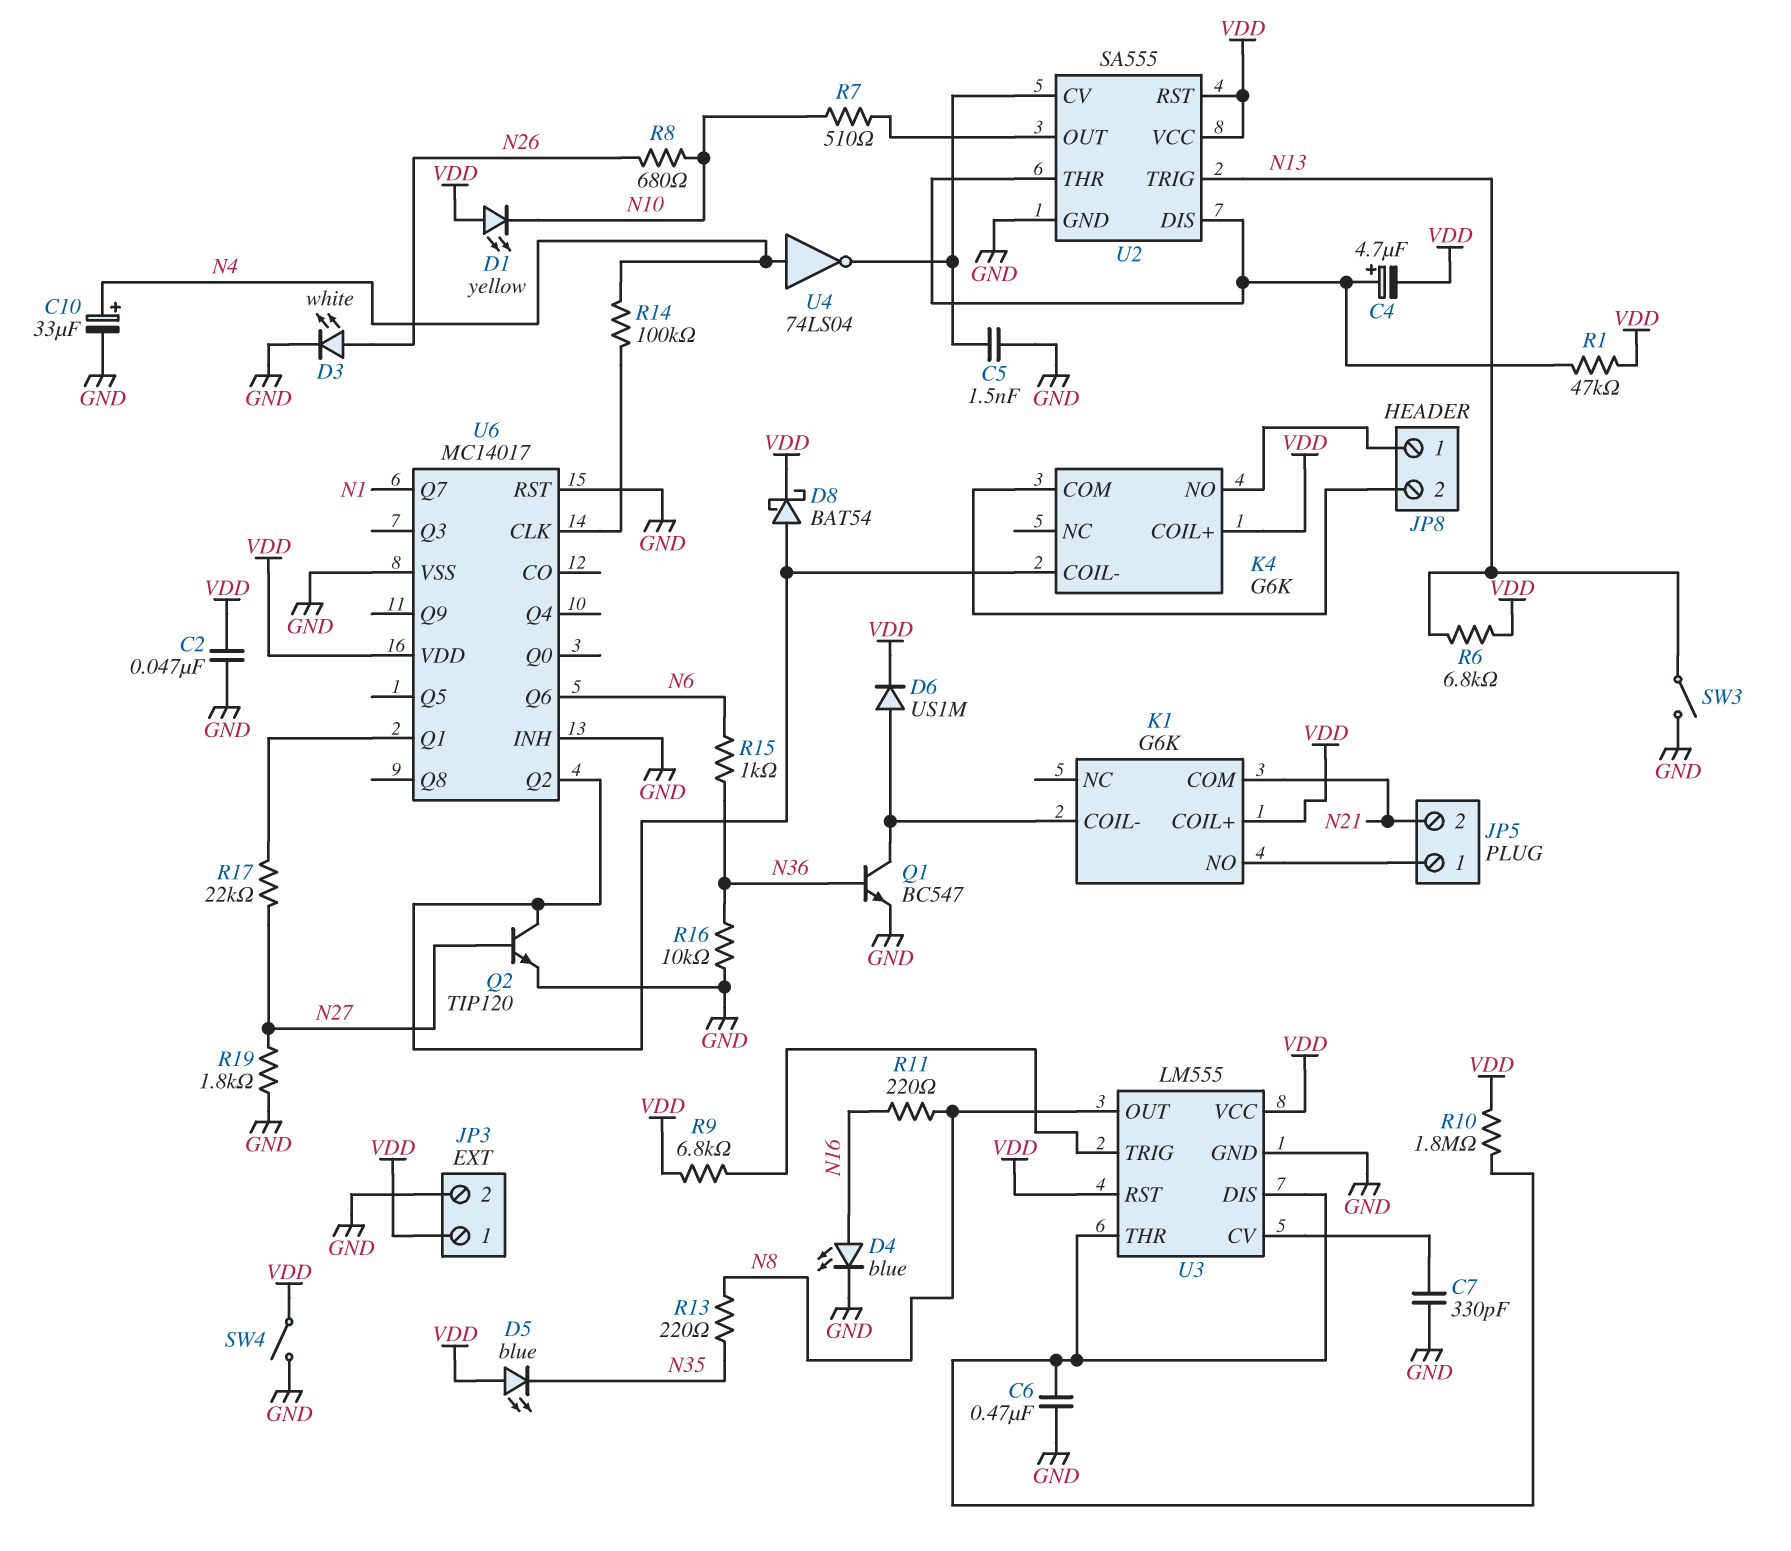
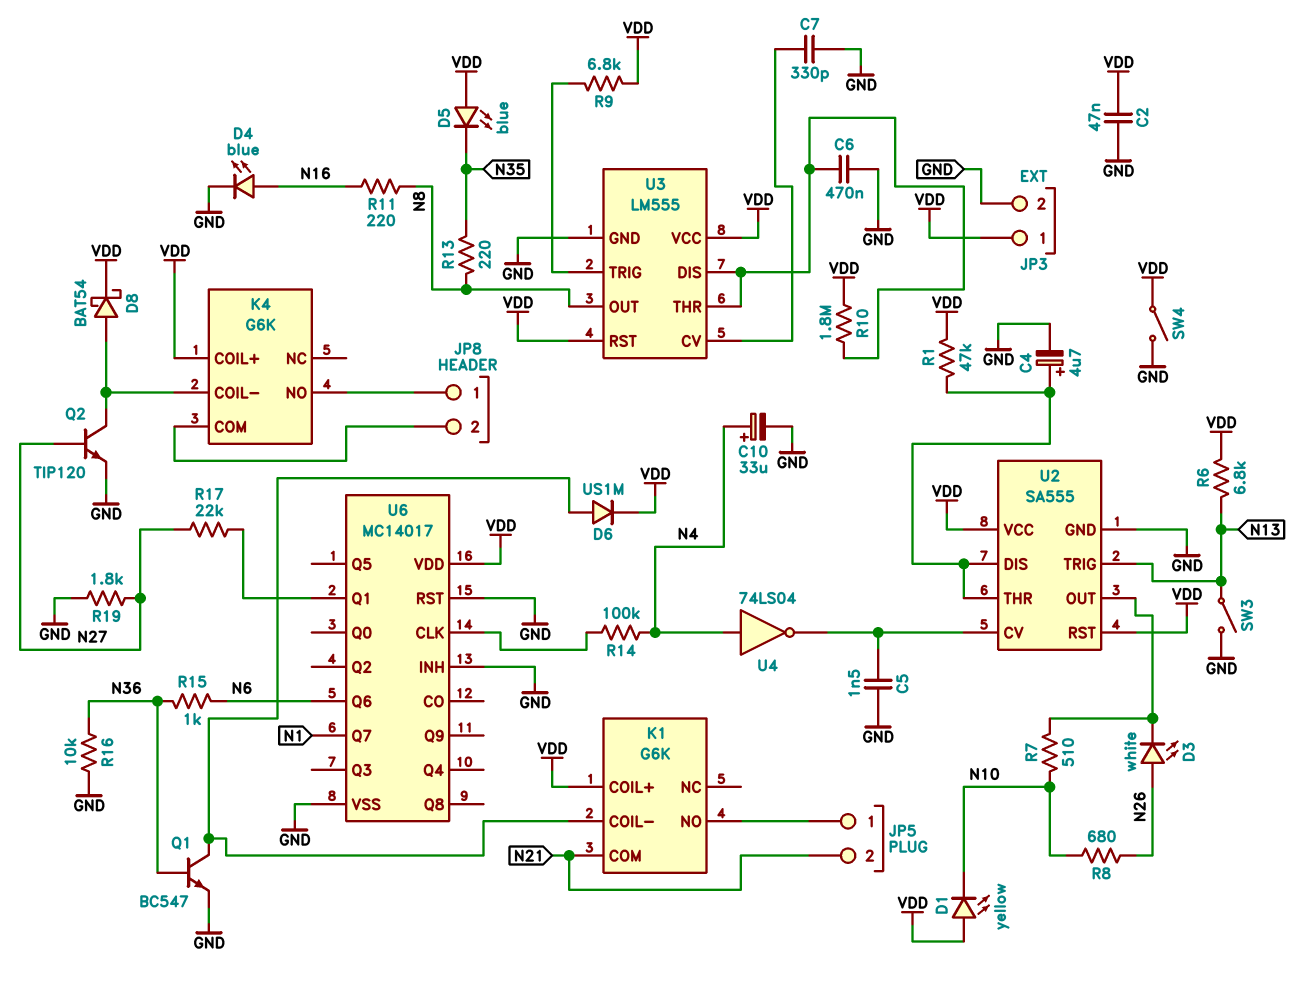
C4: 4.7uF (plus U2/DIS, minus VDD) -> 4.7uF (plus U2/DIS, minus GND)
D3: LED white (A N26, K GND) -> LED white (A N26, K U2/OUT)
U6 pin Q2: K4/COIL- -> none

